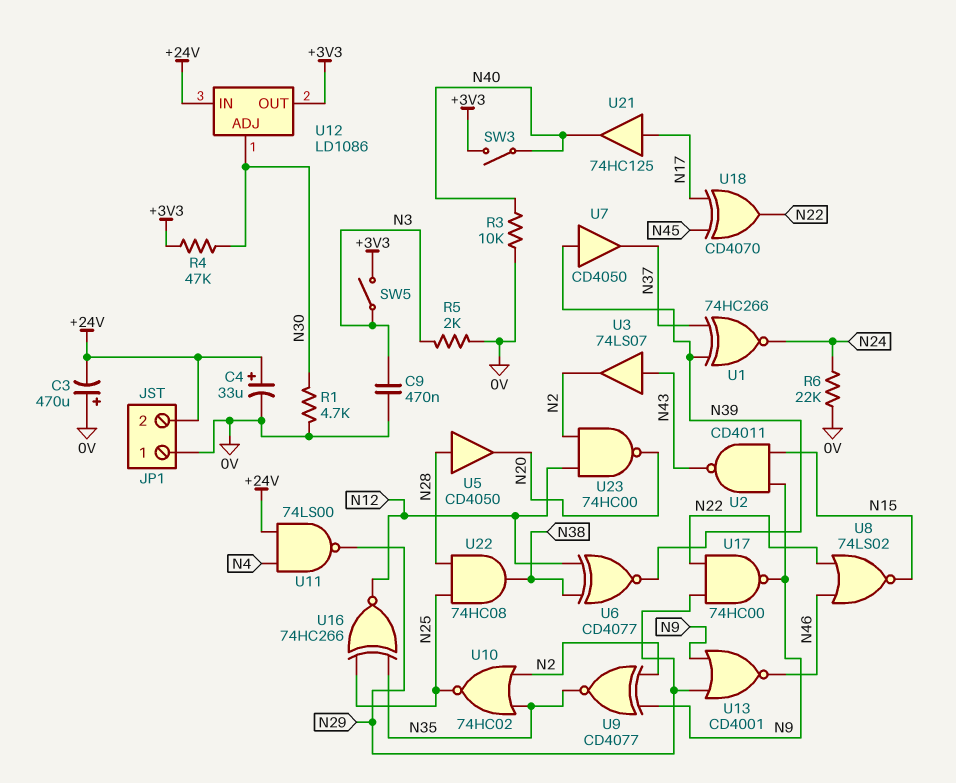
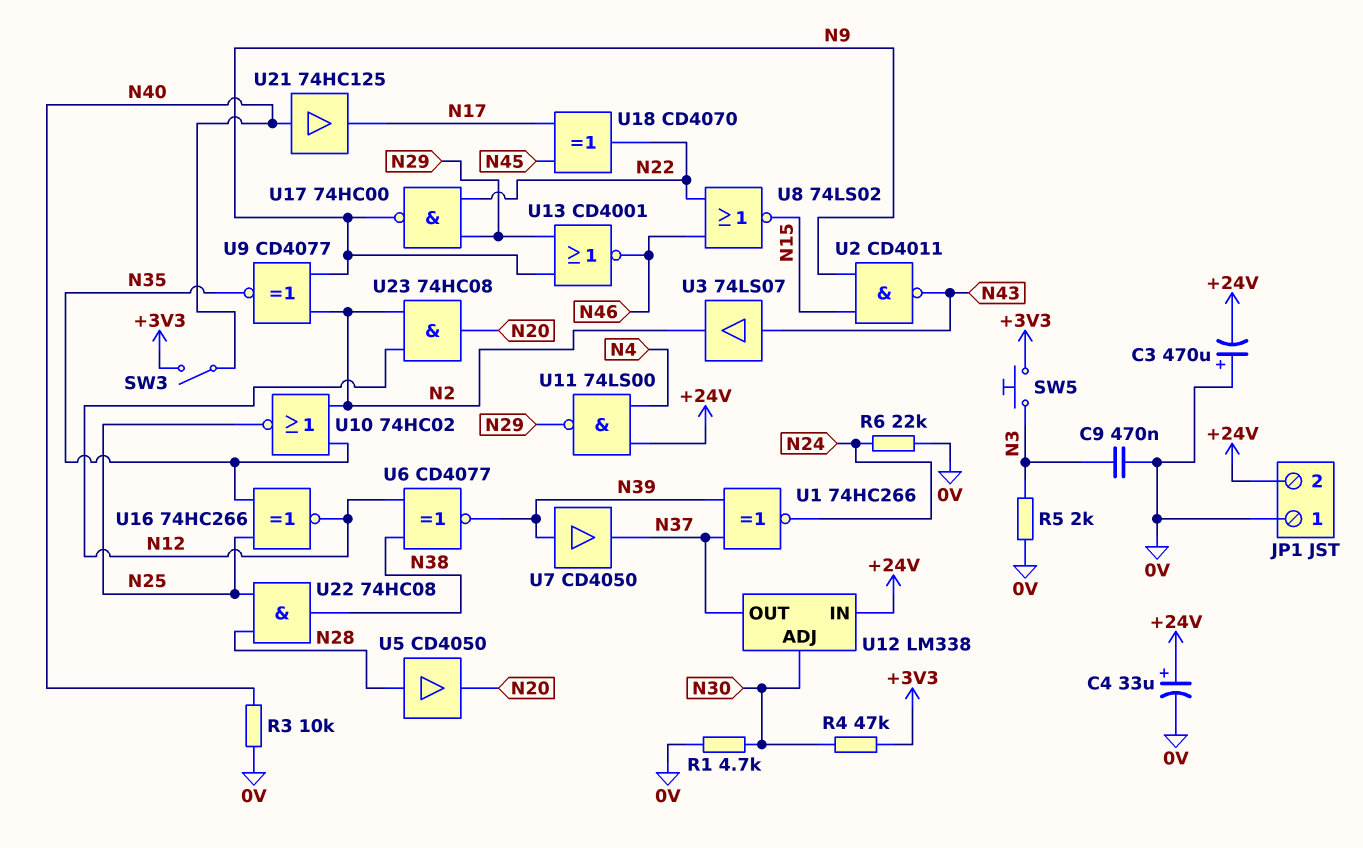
SW5: switch (+3V3, N3) -> button (+3V3, N3)
U12: LD1086 -> LM338
U12 pin OUT: +3V3 -> N37
U21: buffer 74HC125 (in N17, out N40) -> buffer 74HC125 (in N40, out N17)
U23: NAND 74HC00 (in N2, in N12, out N20) -> AND 74HC08 (in N2, in N12, out N20)

